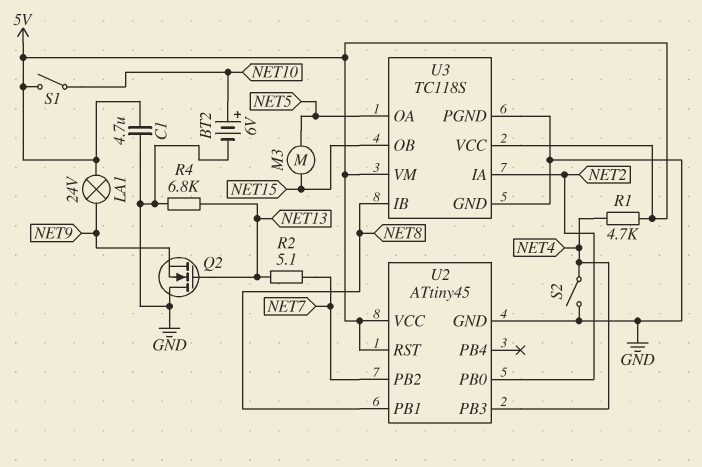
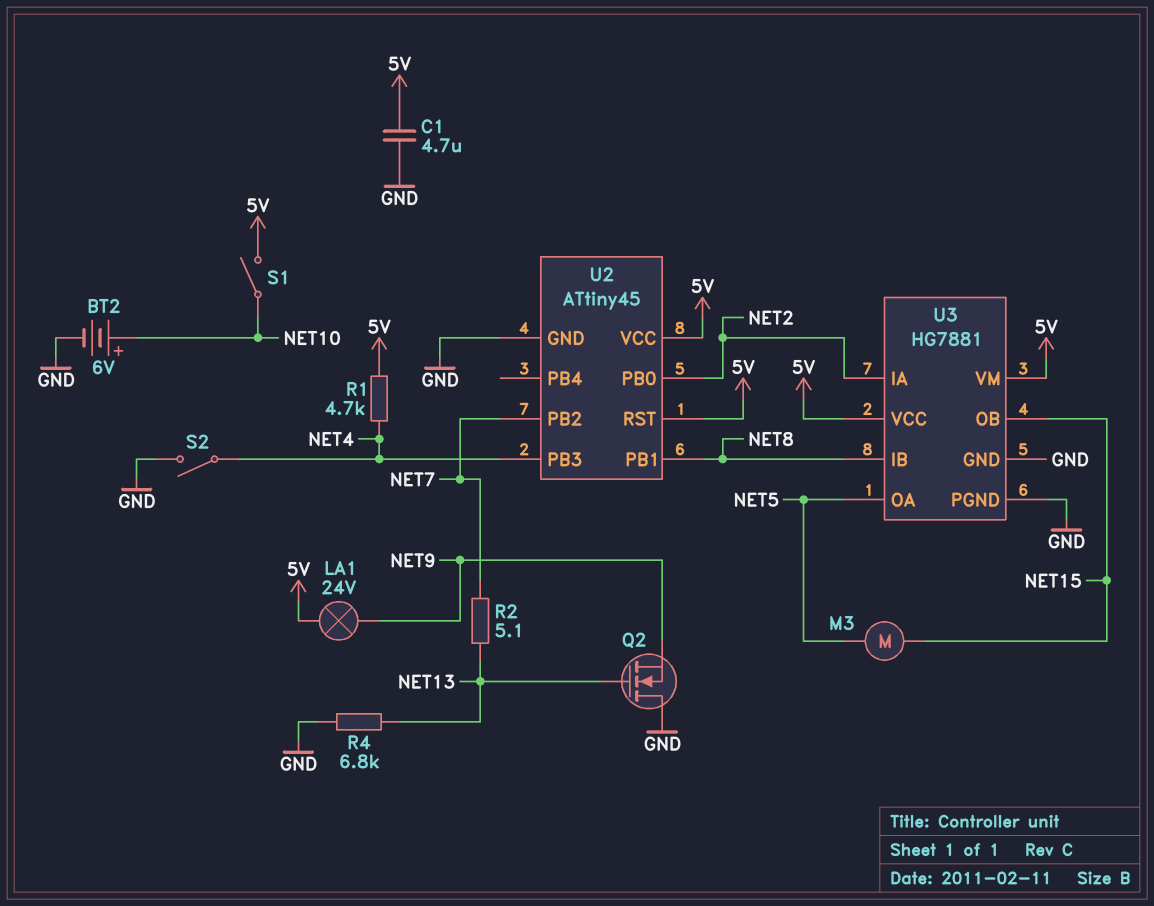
U3: TC118S -> HG7881

